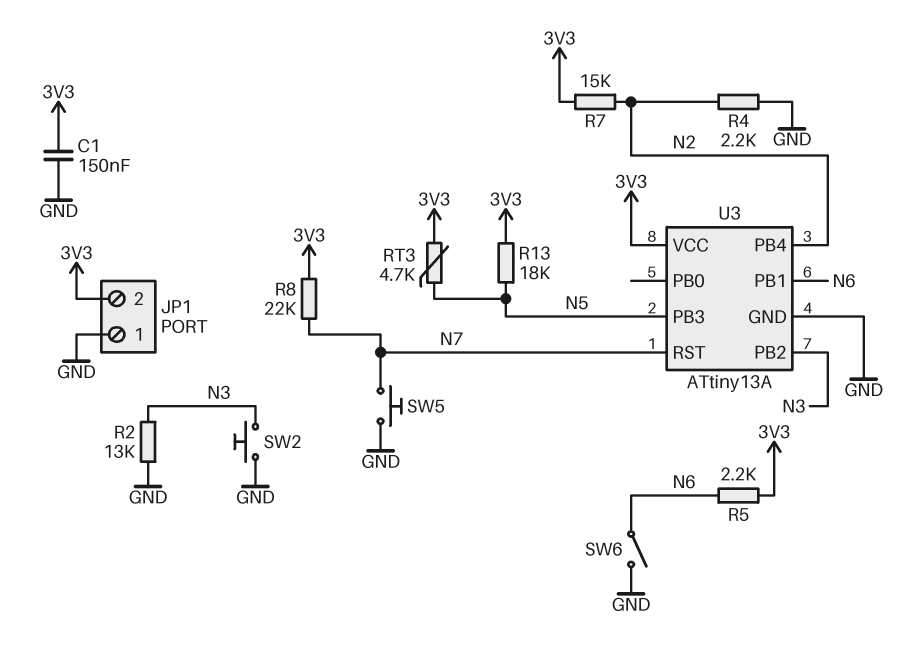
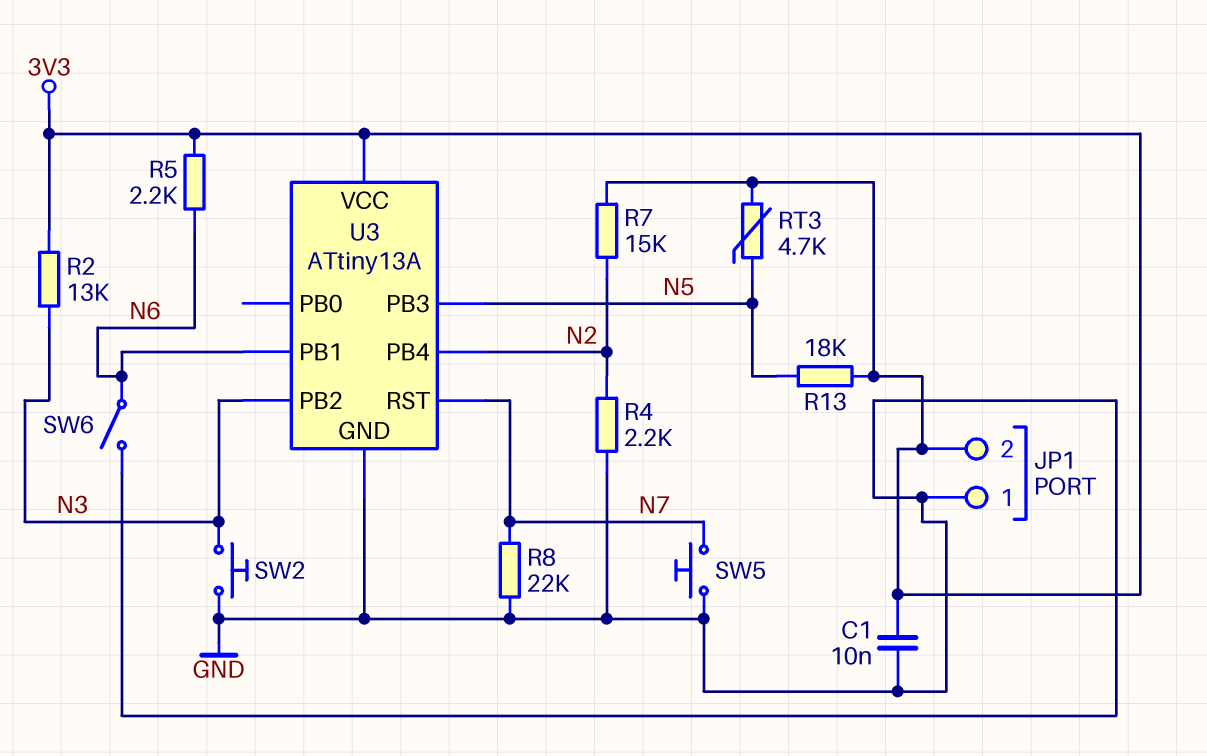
C1: 150nF (3V3, GND) -> 10nF (3V3, GND)
R2: 13k (GND, N3) -> 13k (3V3, N3)
R8: 22k (3V3, N7) -> 22k (GND, N7)

